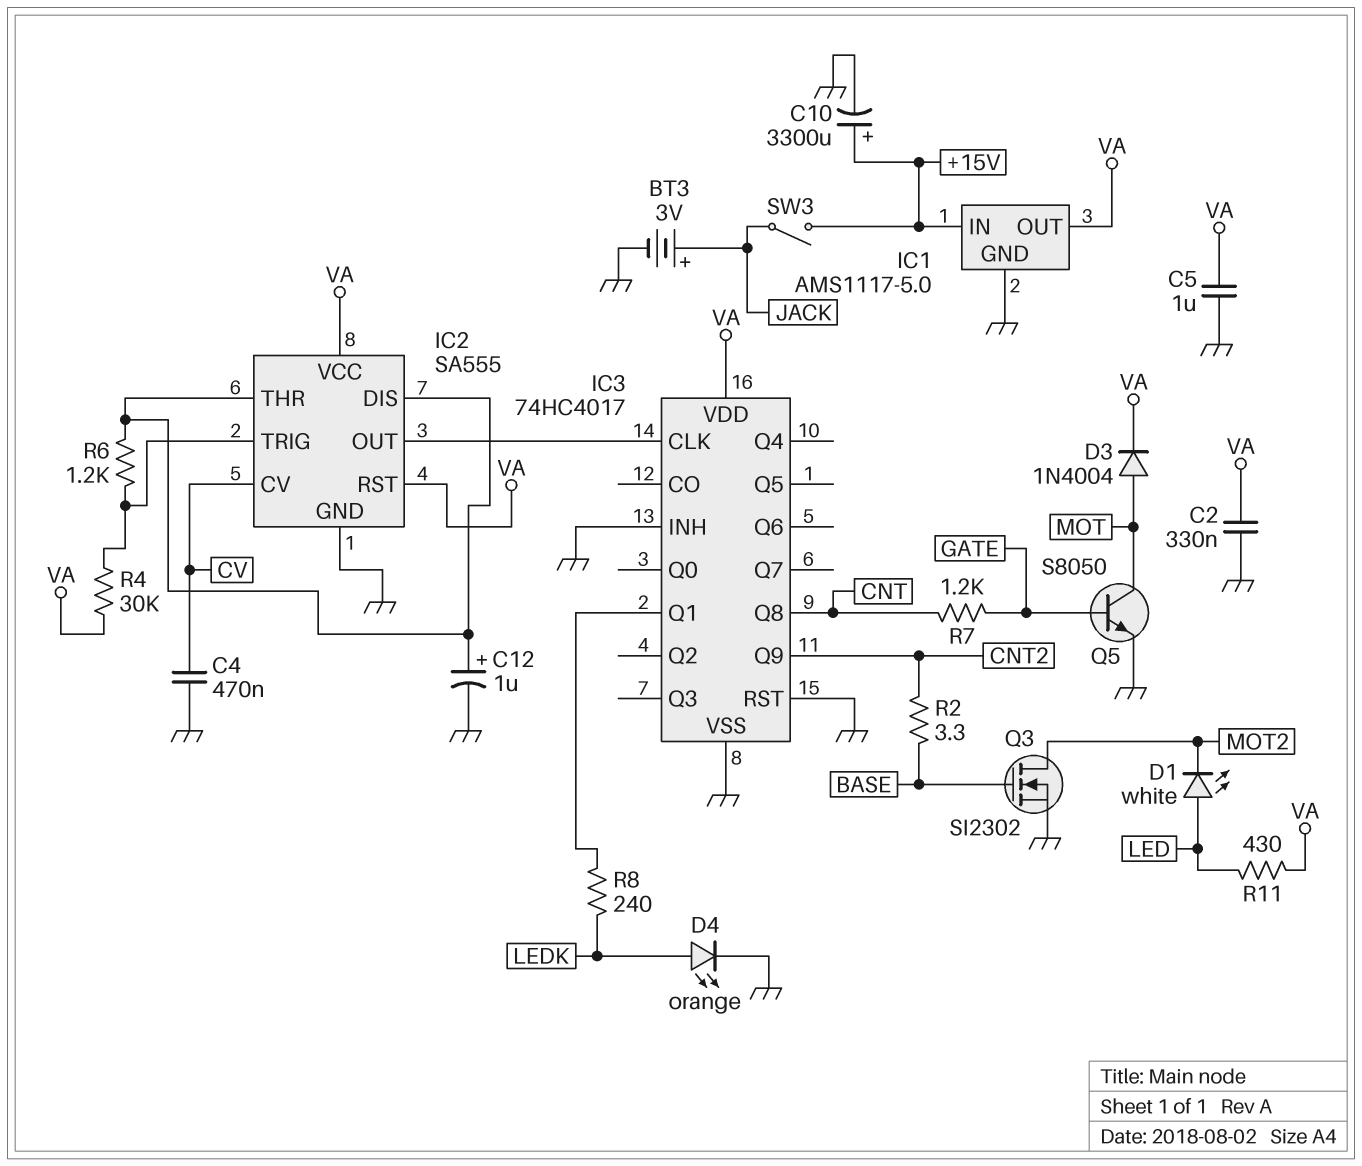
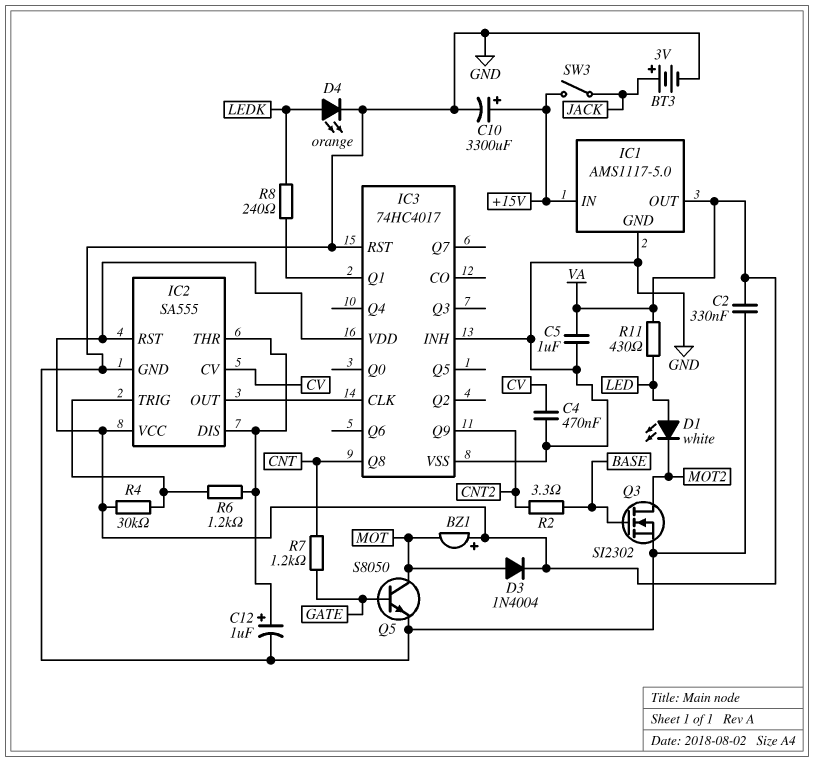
BZ1: none -> buzzer (plus VA, minus MOT)

